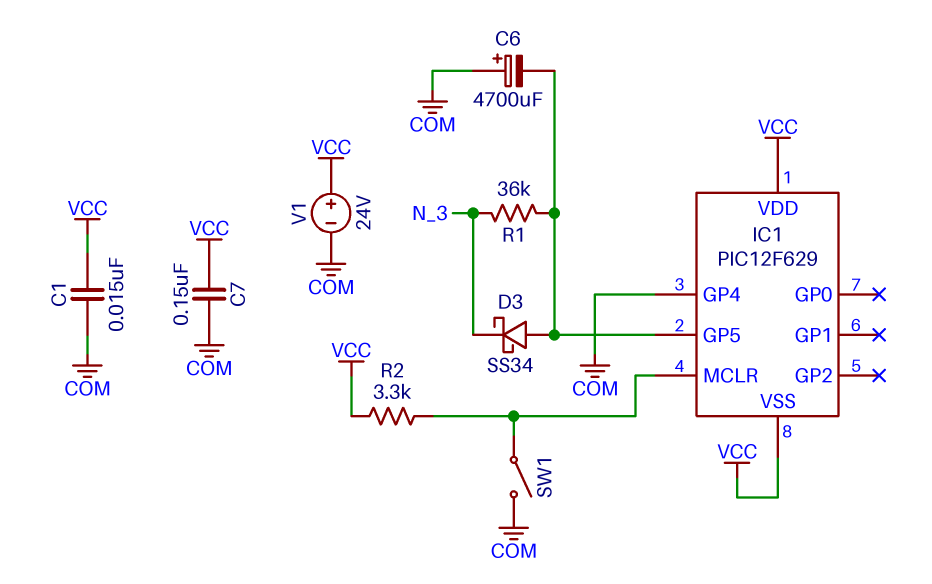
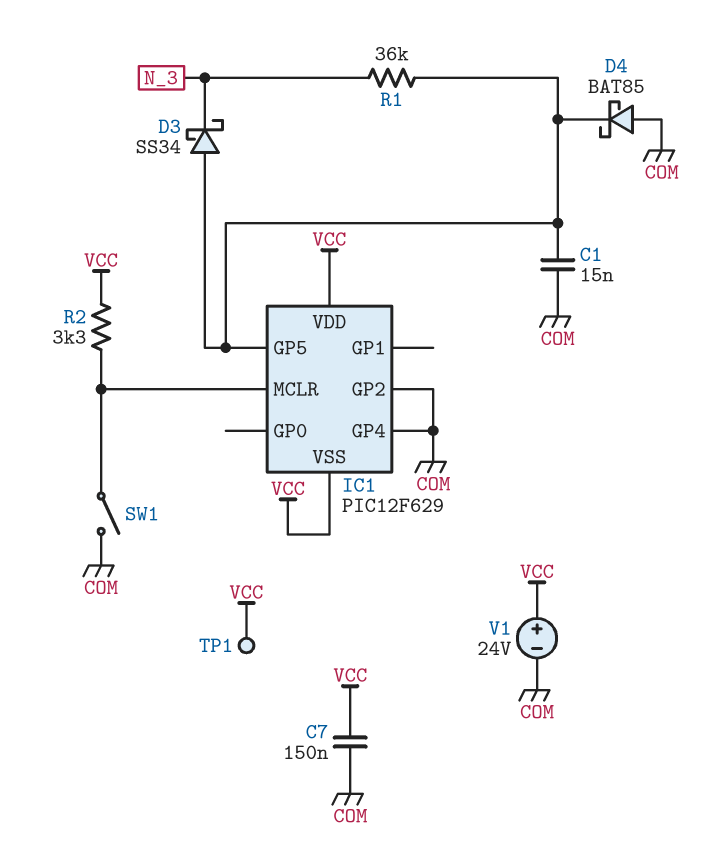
C1: 15nF (COM, VCC) -> 15nF (COM, IC1/GP5)
C6: 4700uF (plus COM, minus IC1/GP5) -> none
D4: none -> schottky BAT85 (A COM, K IC1/GP5)
IC1 pin GP2: none -> COM
TP1: none -> test point (VCC)

